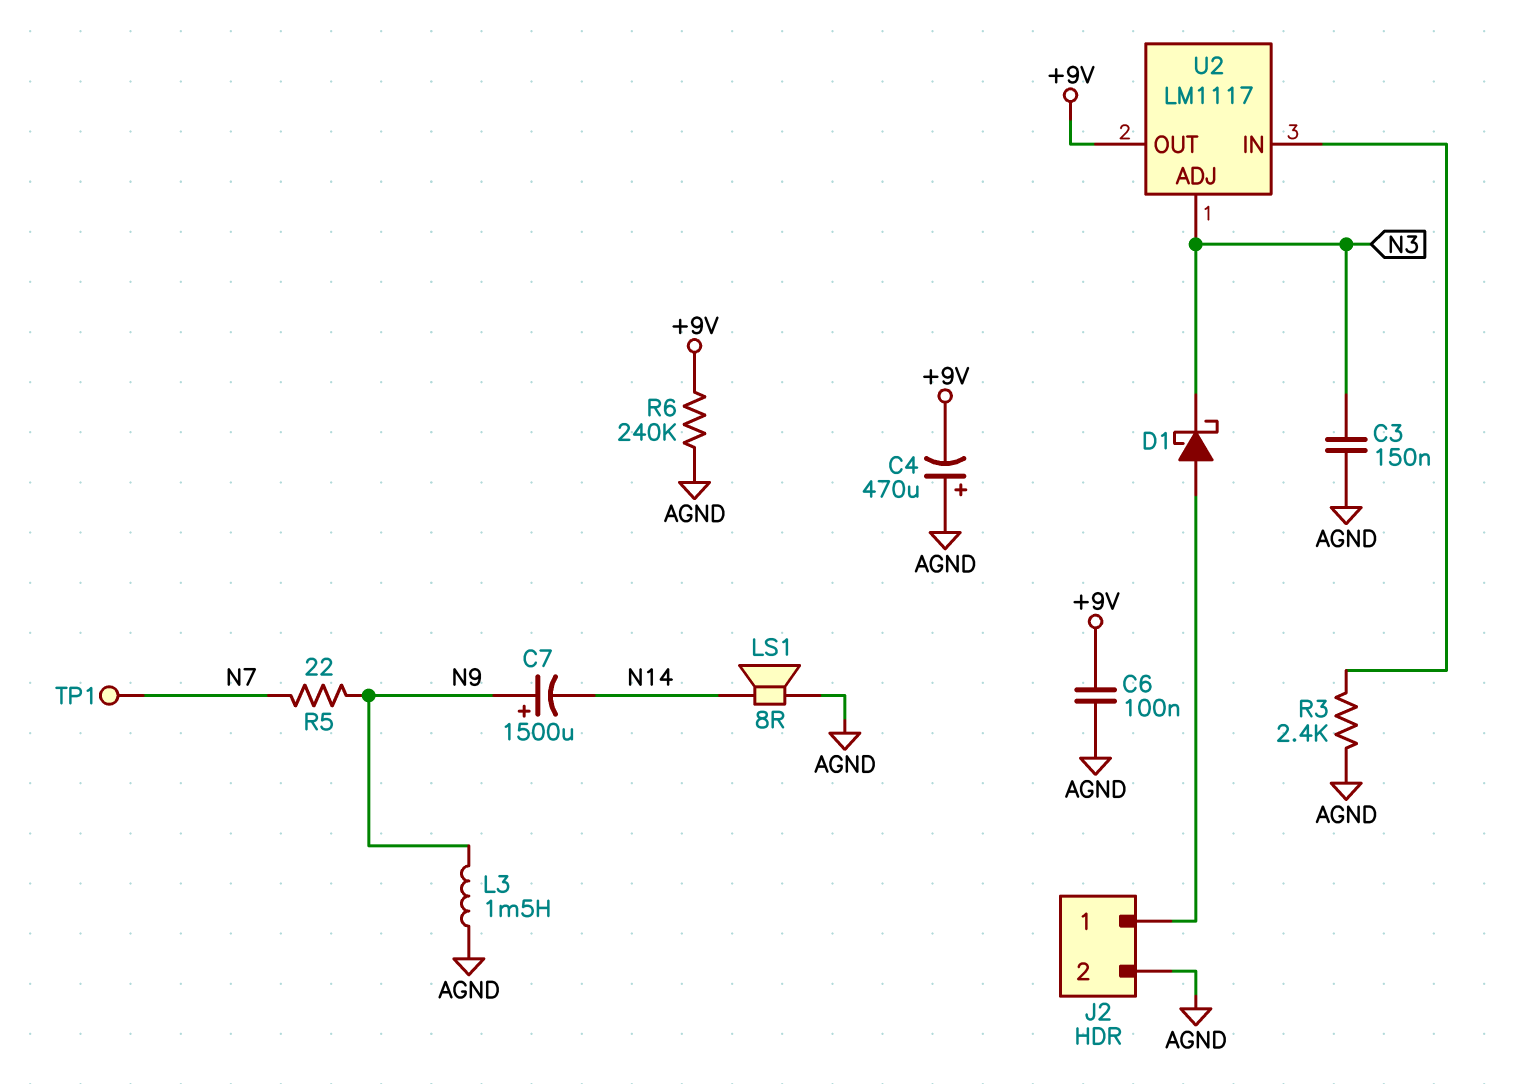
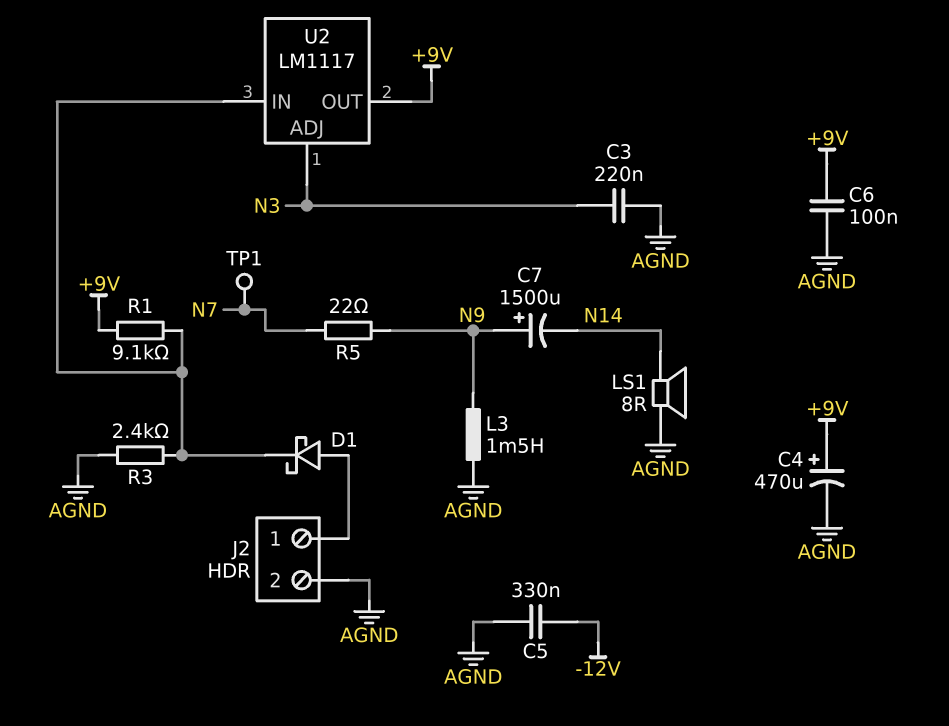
C3: 150nF (AGND, N3) -> 220nF (AGND, N3)
C4: 470uF (plus AGND, minus +9V) -> 470uF (plus +9V, minus AGND)
C5: none -> 330nF (-12V, AGND)
D1: schottky (A J2/1, K N3) -> schottky (A J2/1, K U2/IN)
R1: none -> 9.1k (+9V, U2/IN)
R6: 240k (+9V, AGND) -> none

